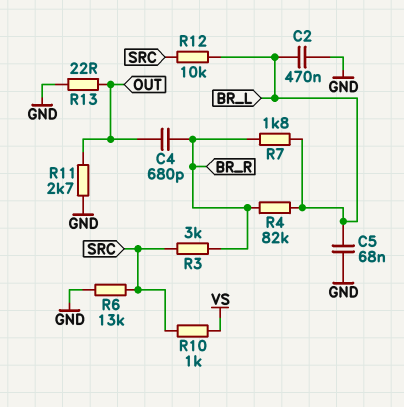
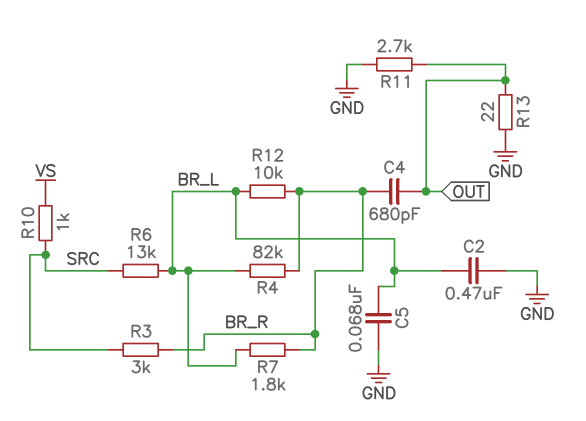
R6: 13k (GND, SRC) -> 13k (BR_L, SRC)
R12: 10k (BR_L, SRC) -> 10k (BR_L, BR_R)

